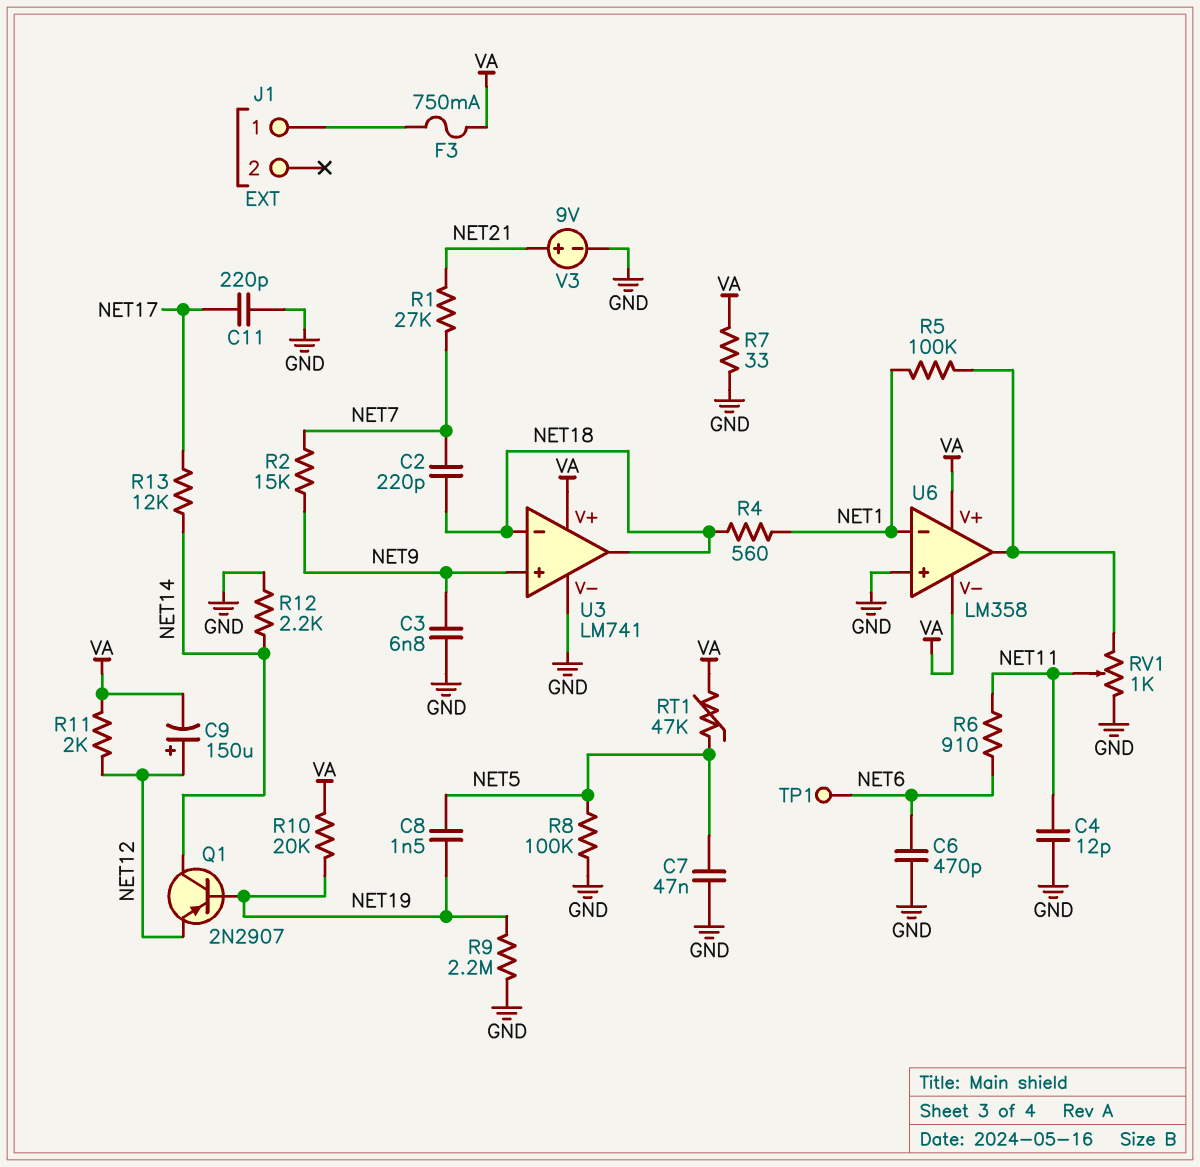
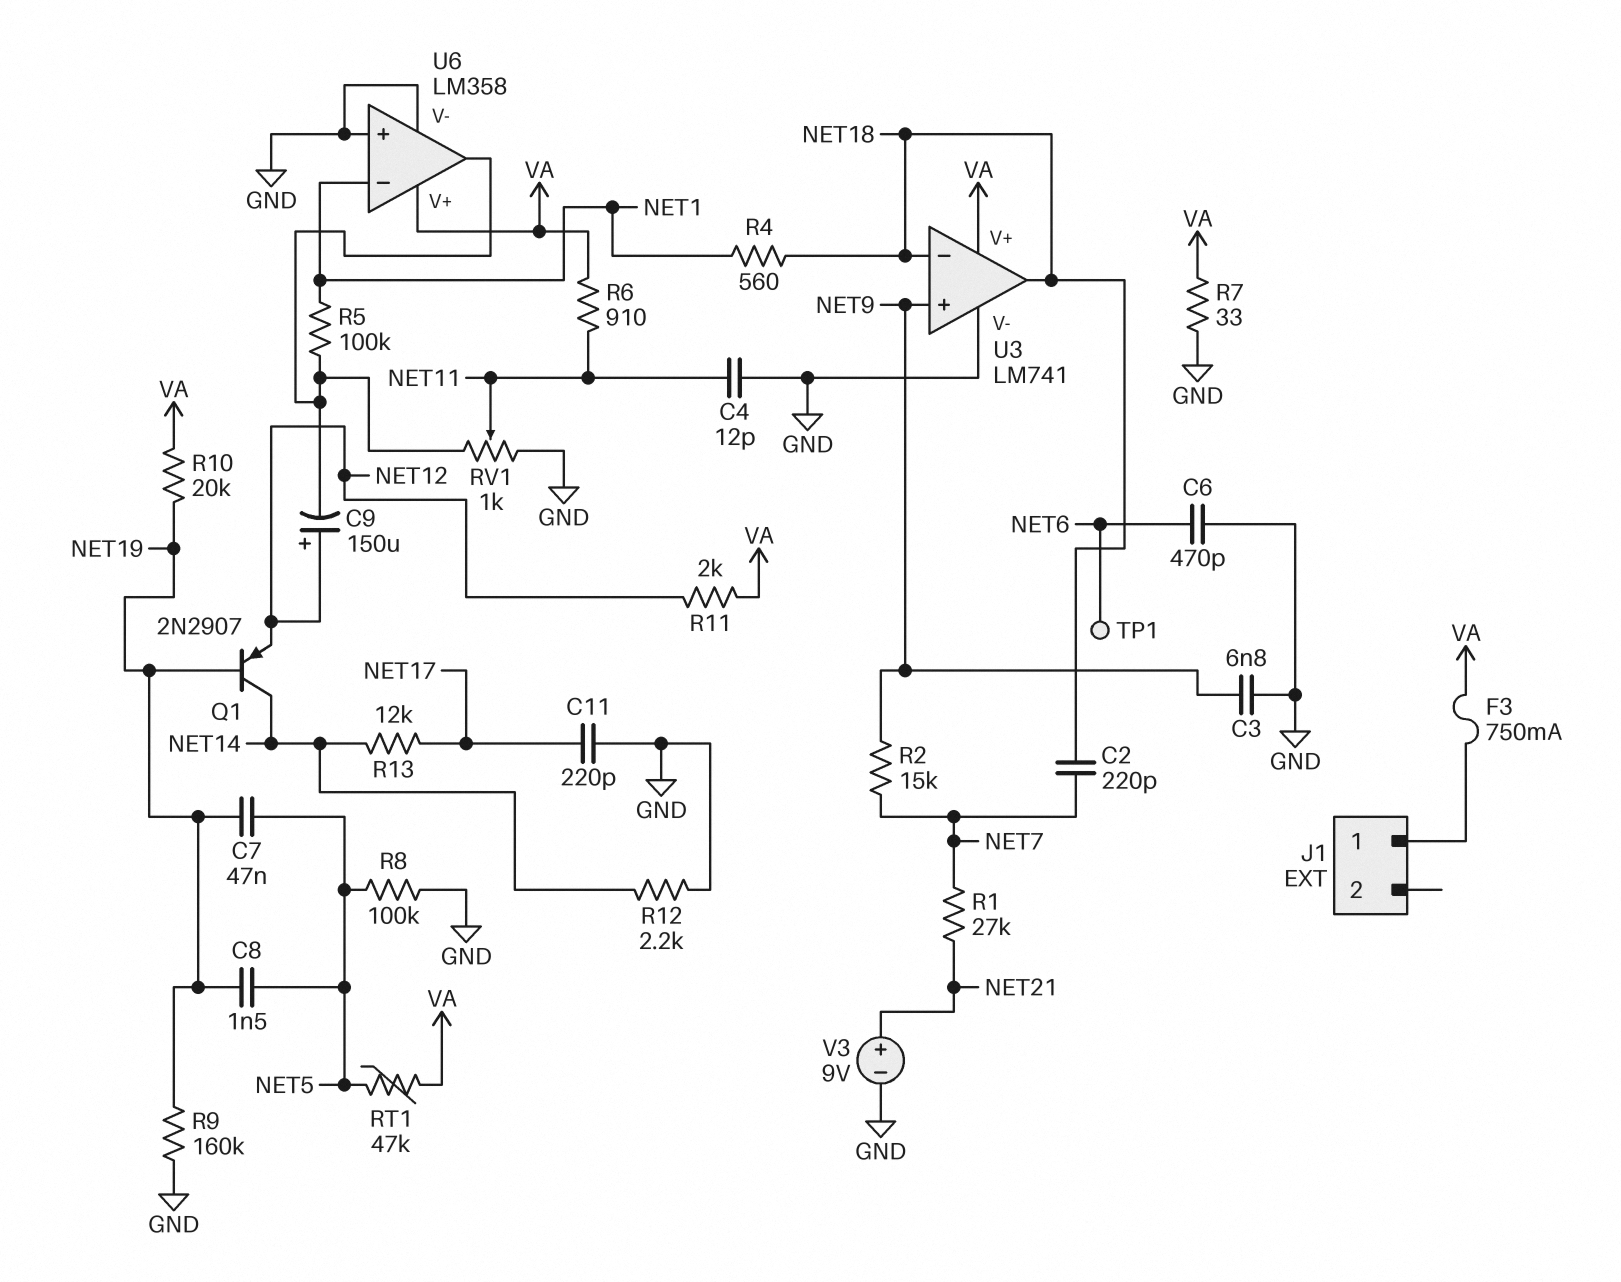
C7: 47nF (GND, NET5) -> 47nF (NET5, NET19)
C9: 150uF (plus NET12, minus VA) -> 150uF (plus NET12, minus U6/out)
R6: 910 (NET6, NET11) -> 910 (NET11, VA)
R9: 2.2M (GND, NET19) -> 160k (GND, NET19)
U6 pin V-: VA -> GND

